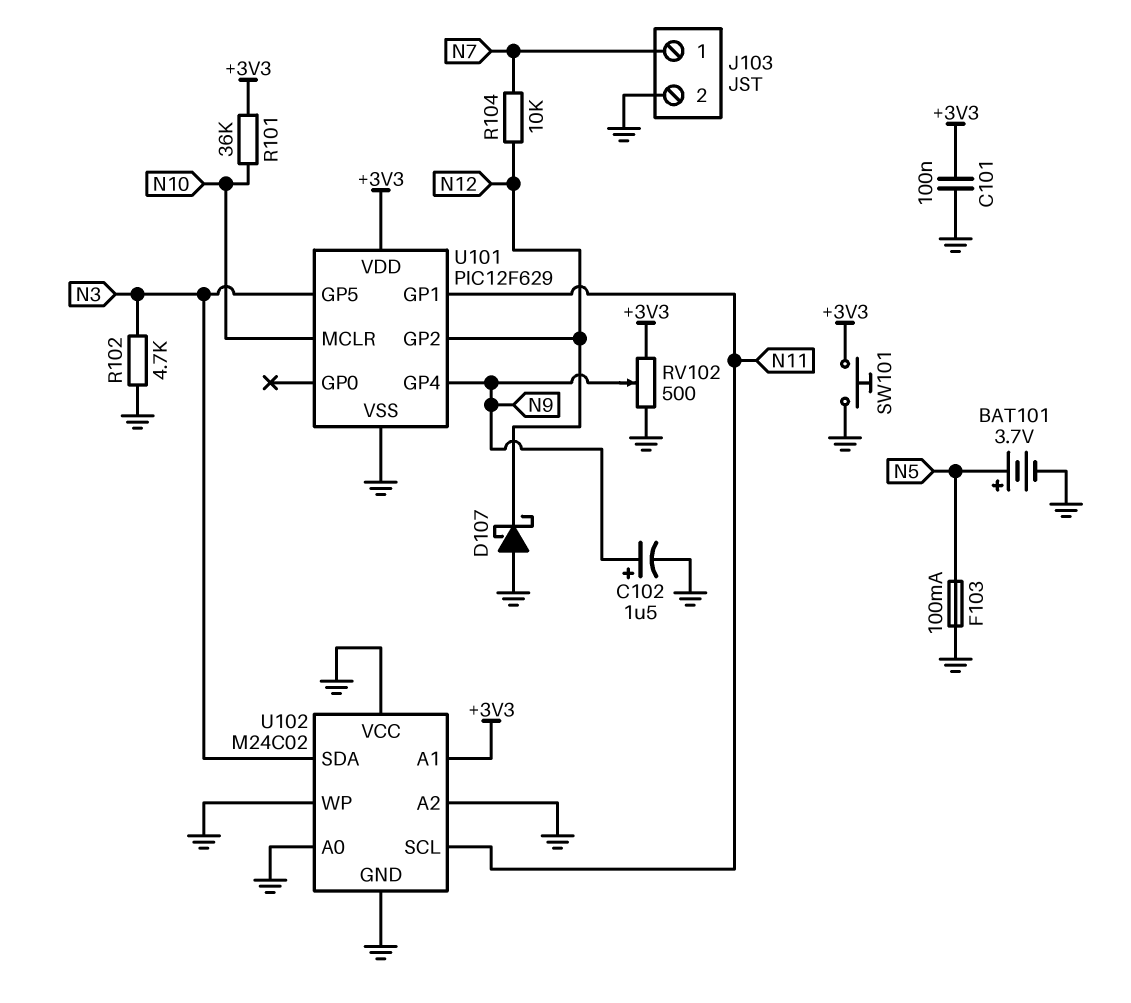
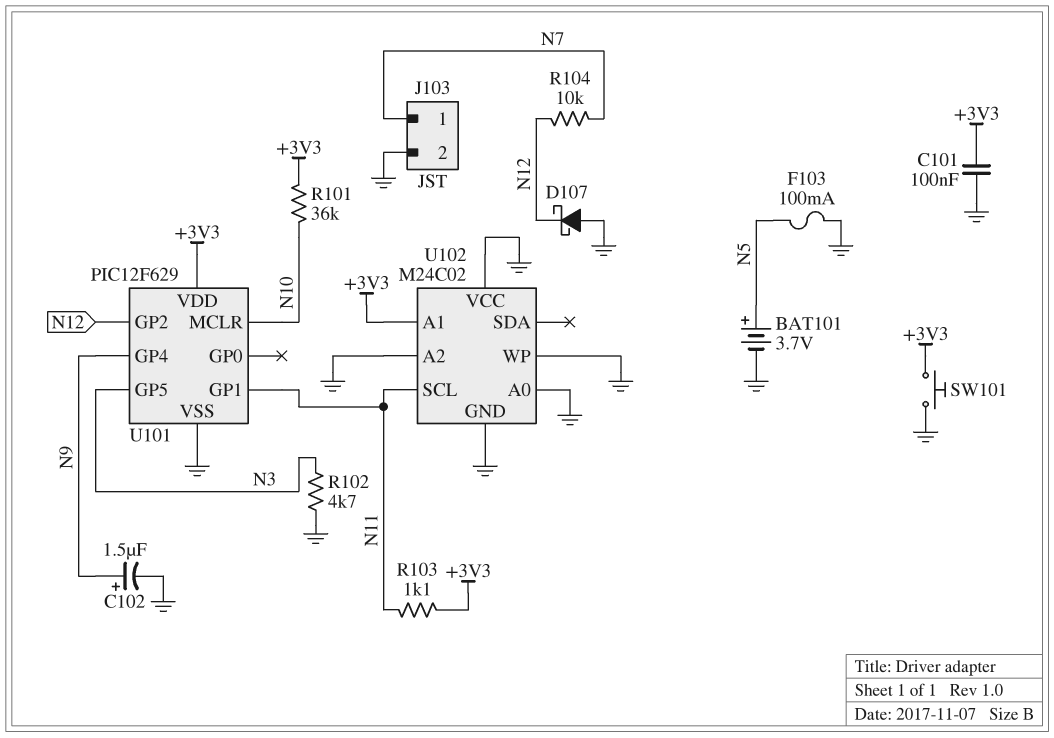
R103: none -> 1.1k (+3V3, N11)
RV102: 500 (+3V3, GND, wiper N9) -> none
U102 pin SDA: N3 -> none

